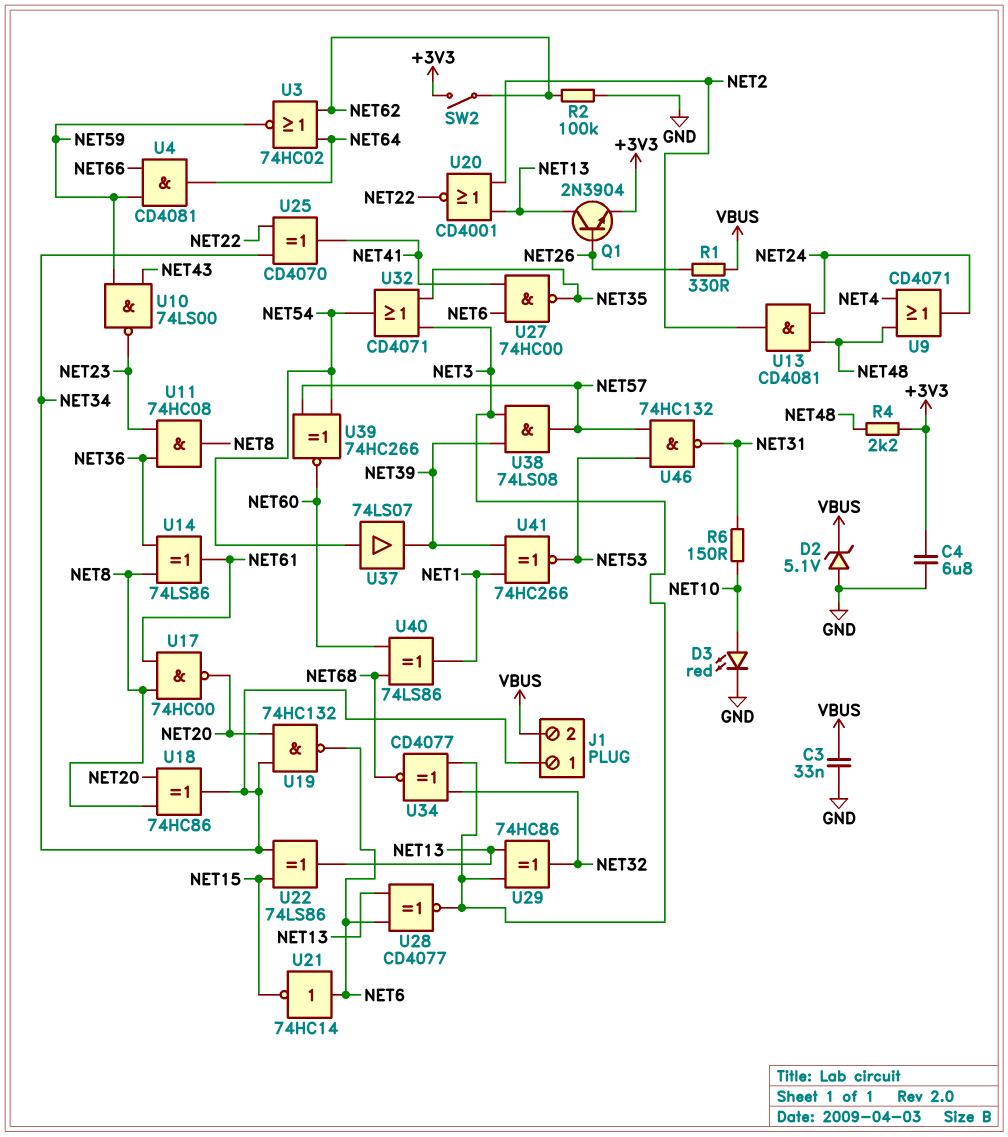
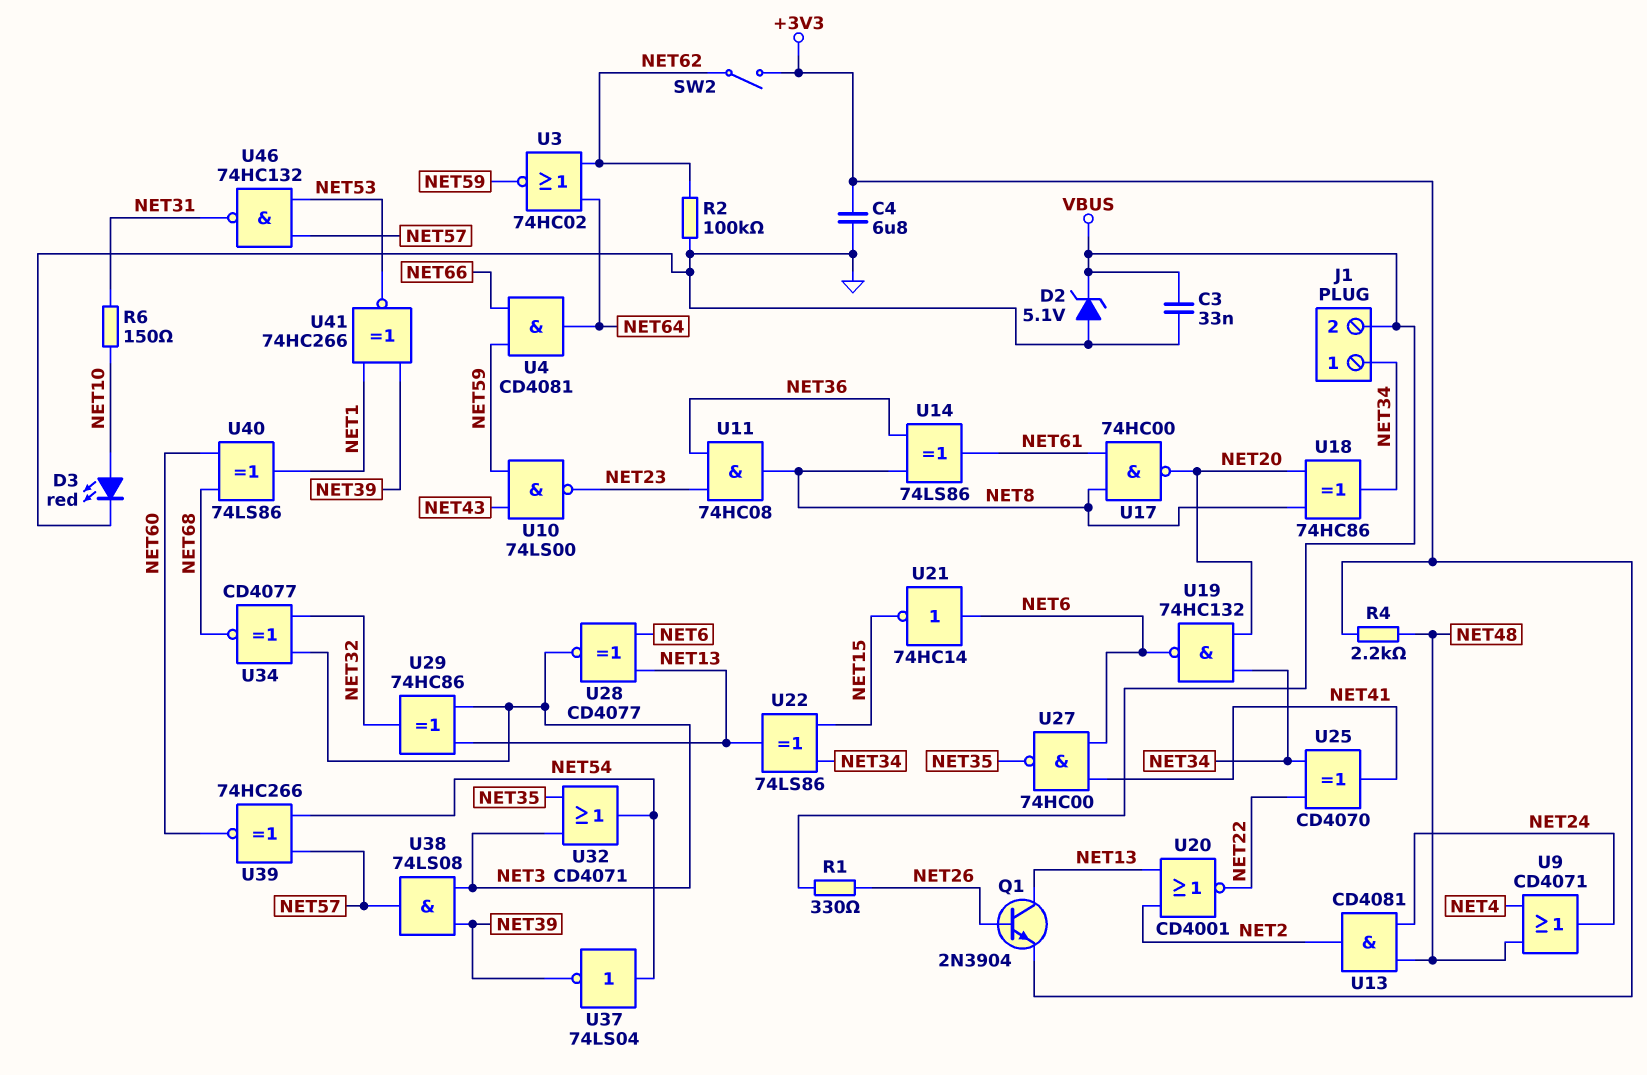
U37: buffer 74LS07 (in NET54, out NET39) -> NOT 74LS04 (in NET54, out NET39)

